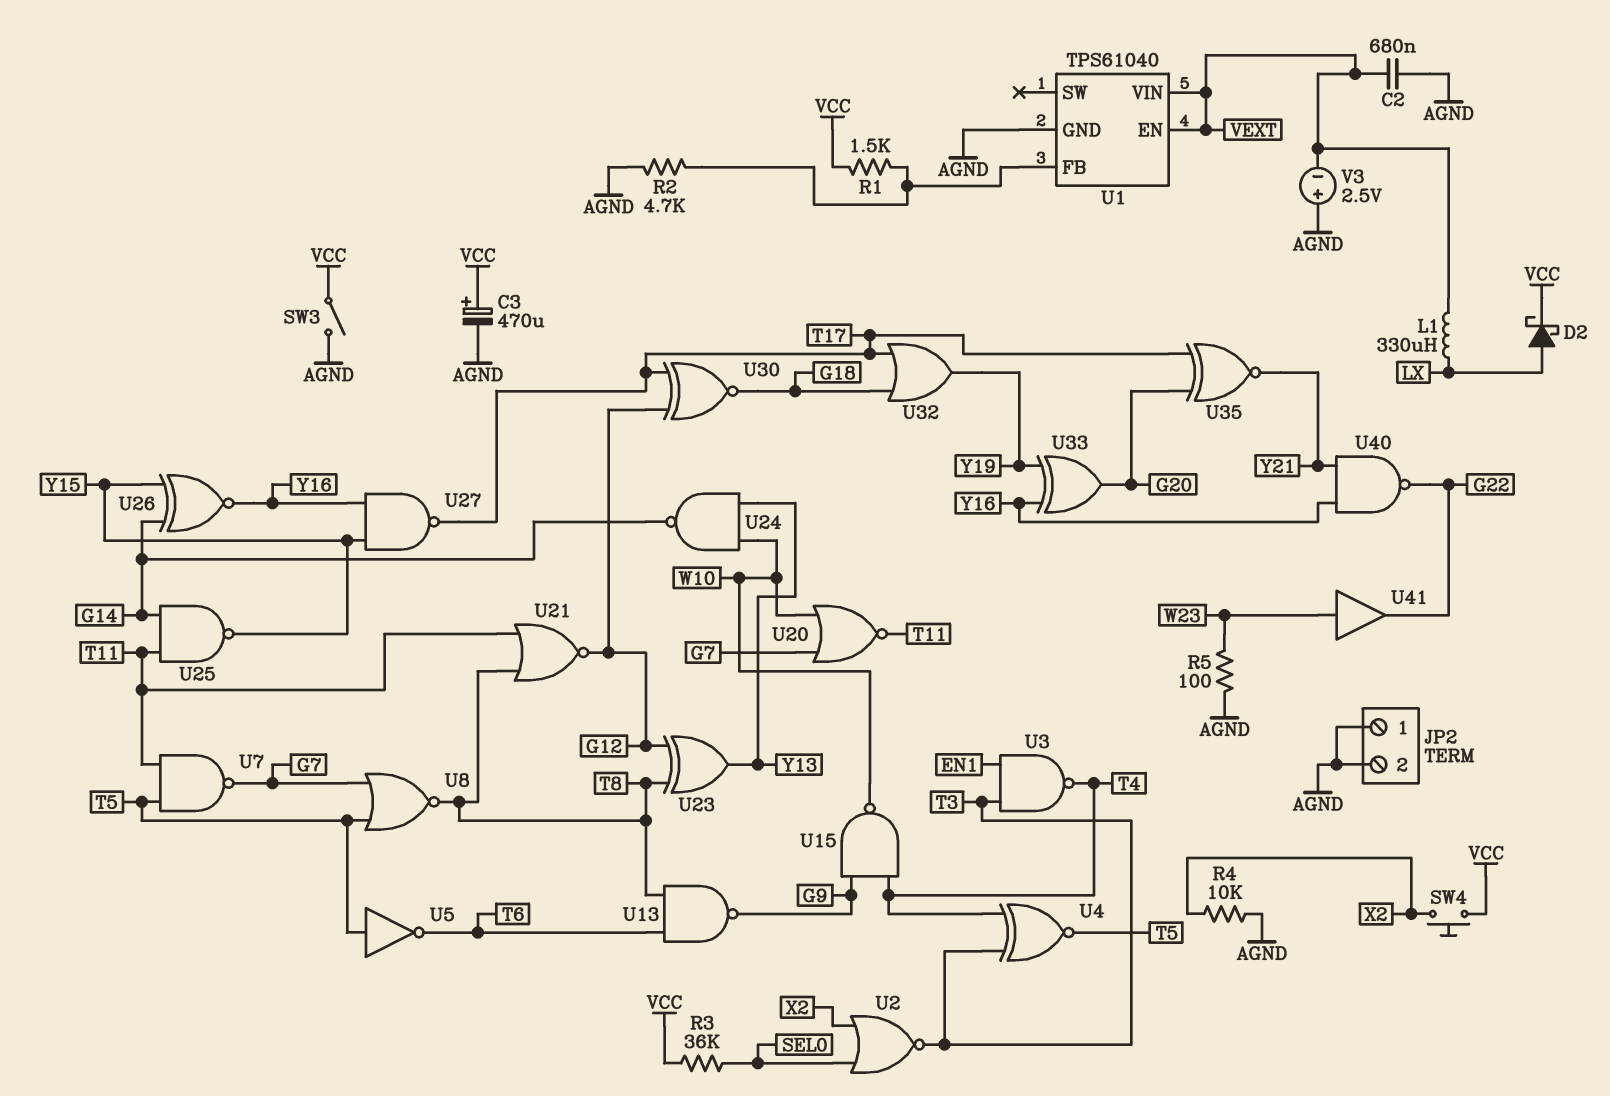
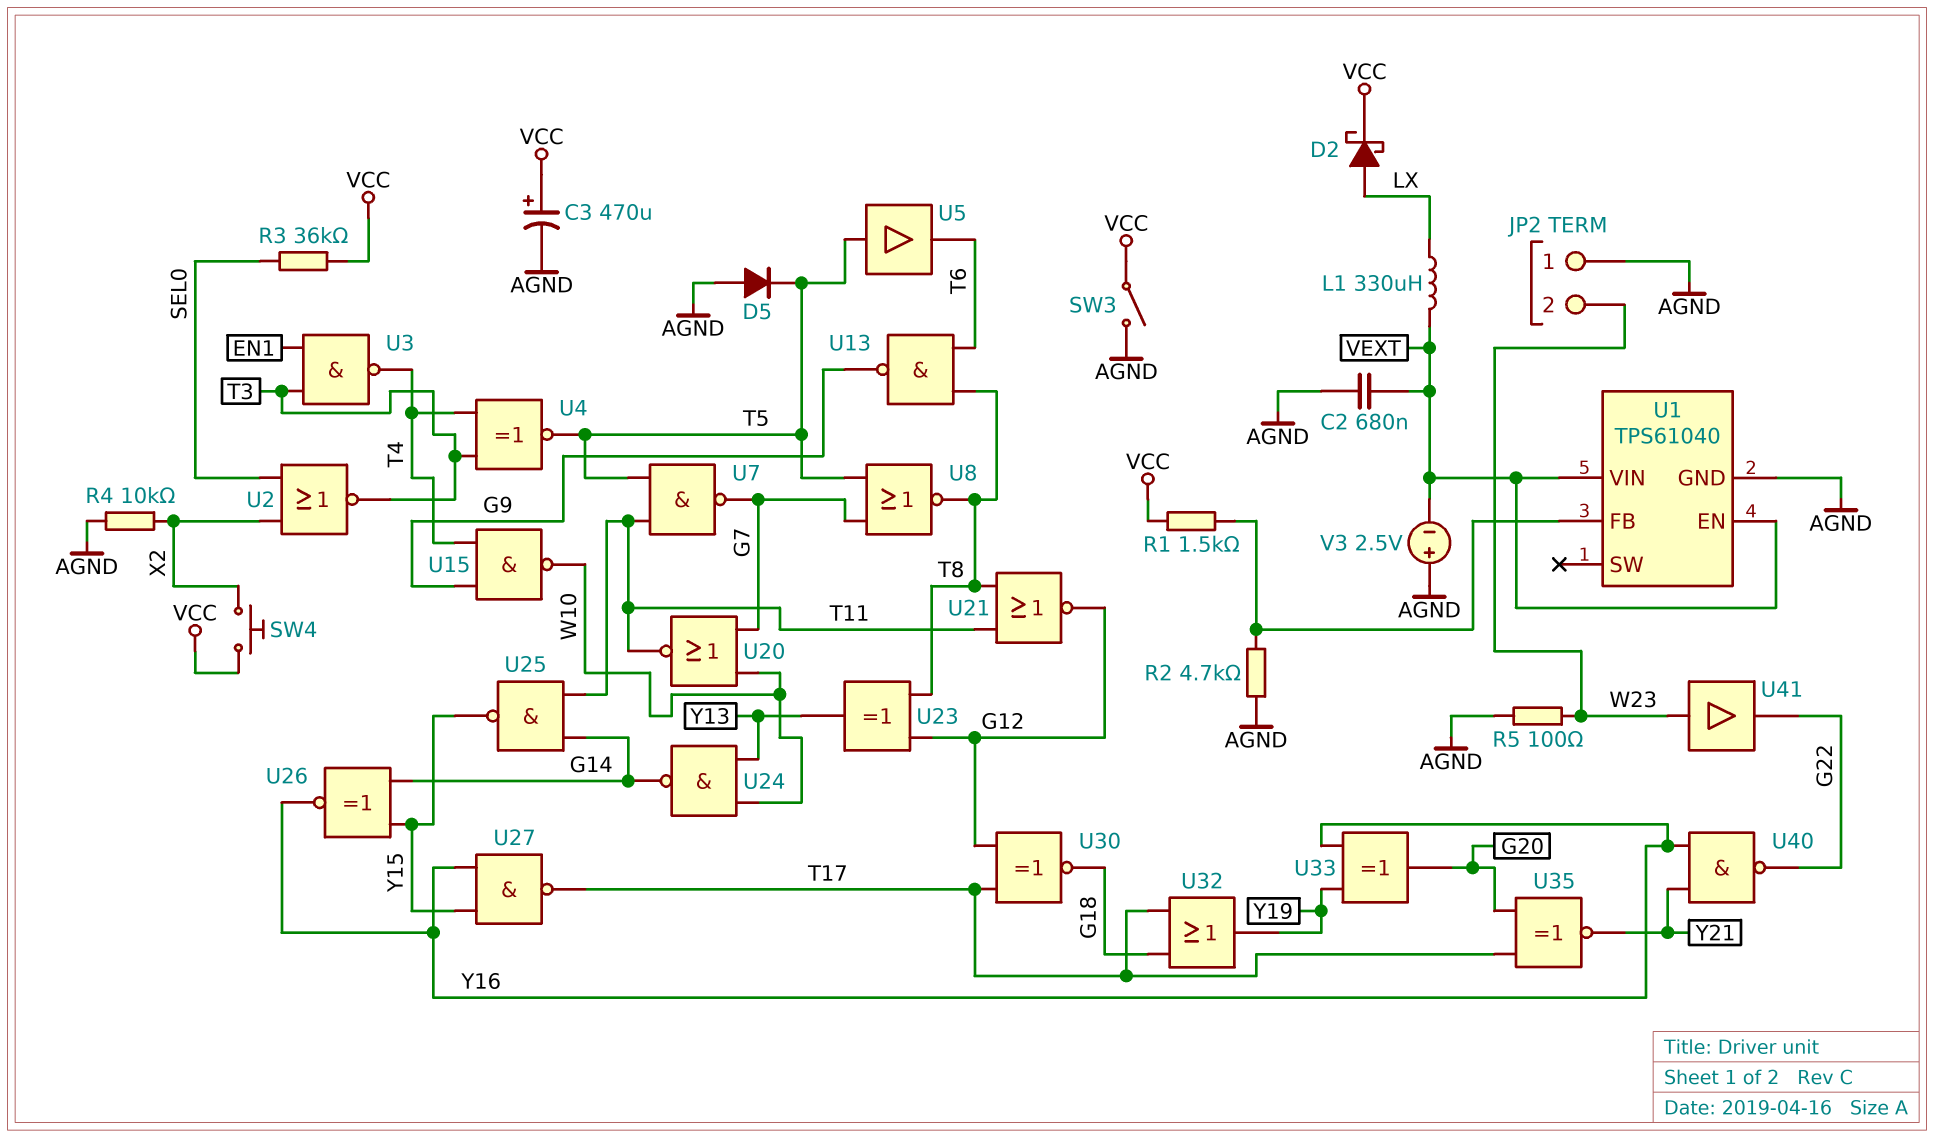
D5: none -> diode (A AGND, K T5)
JP2 pin 2: AGND -> W23
U5: NOT (in T5, out T6) -> buffer (in T5, out T6)

